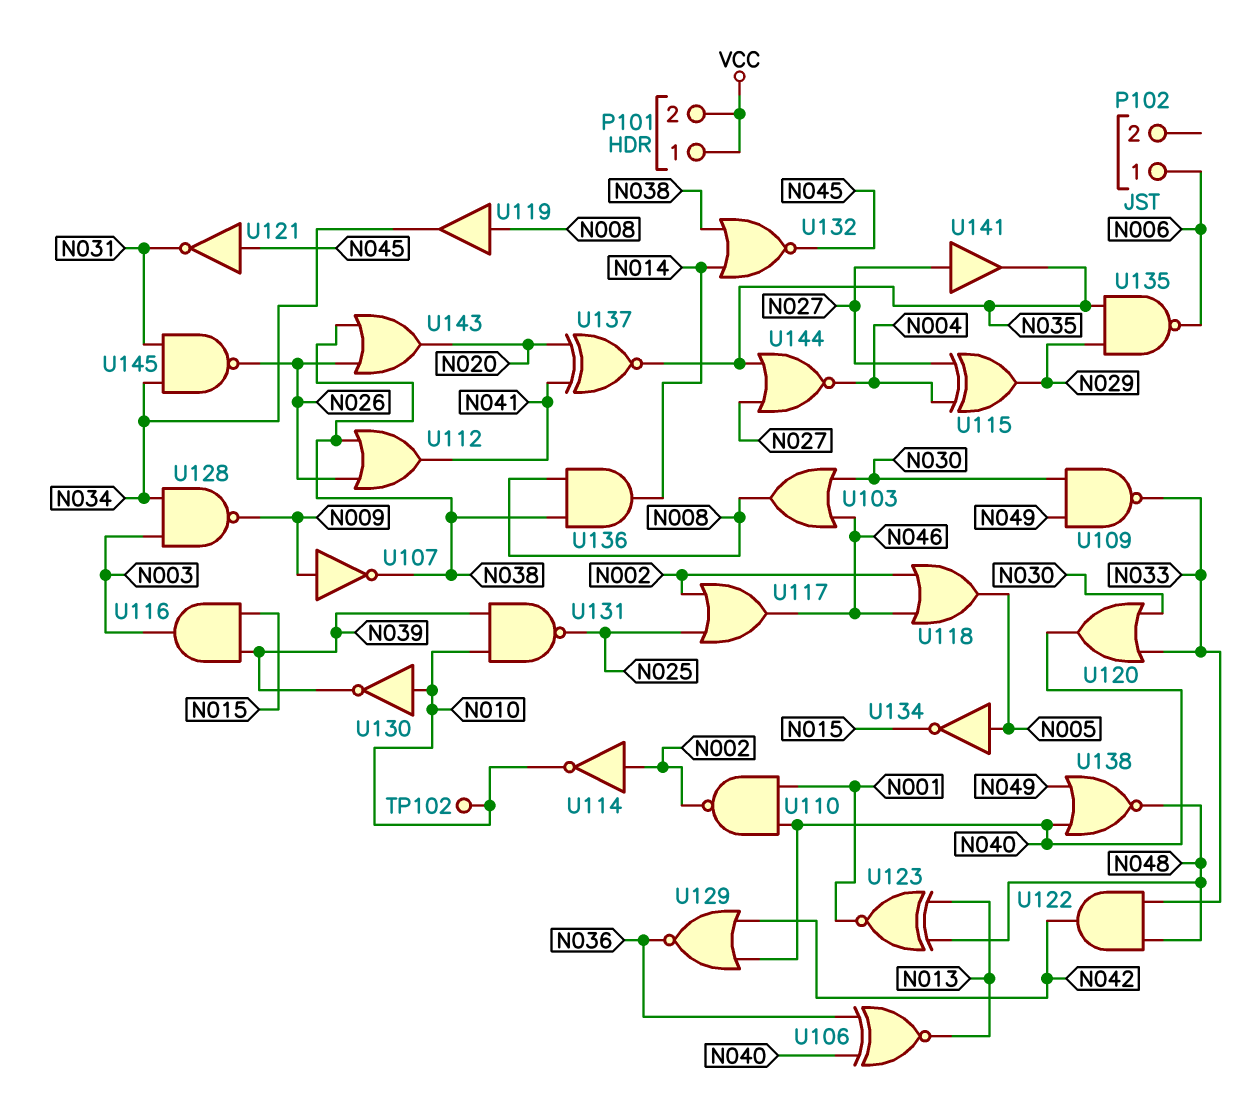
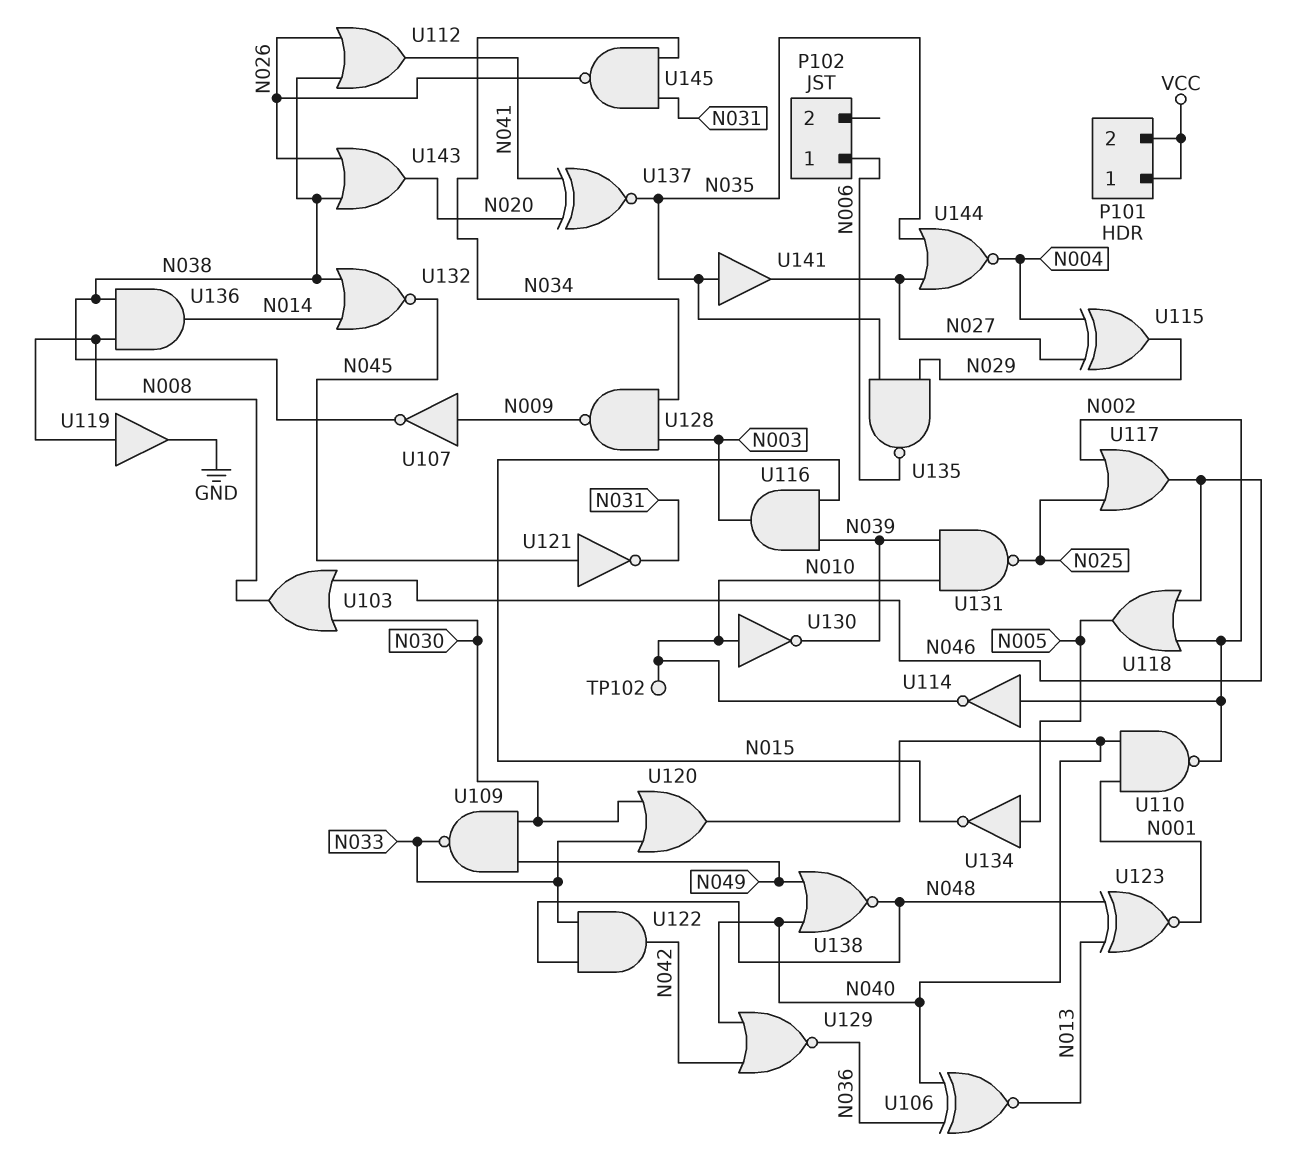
U119: buffer (in N008, out N034) -> buffer (in N008, out GND)
U141: buffer (in N027, out N035) -> buffer (in N035, out N027)

